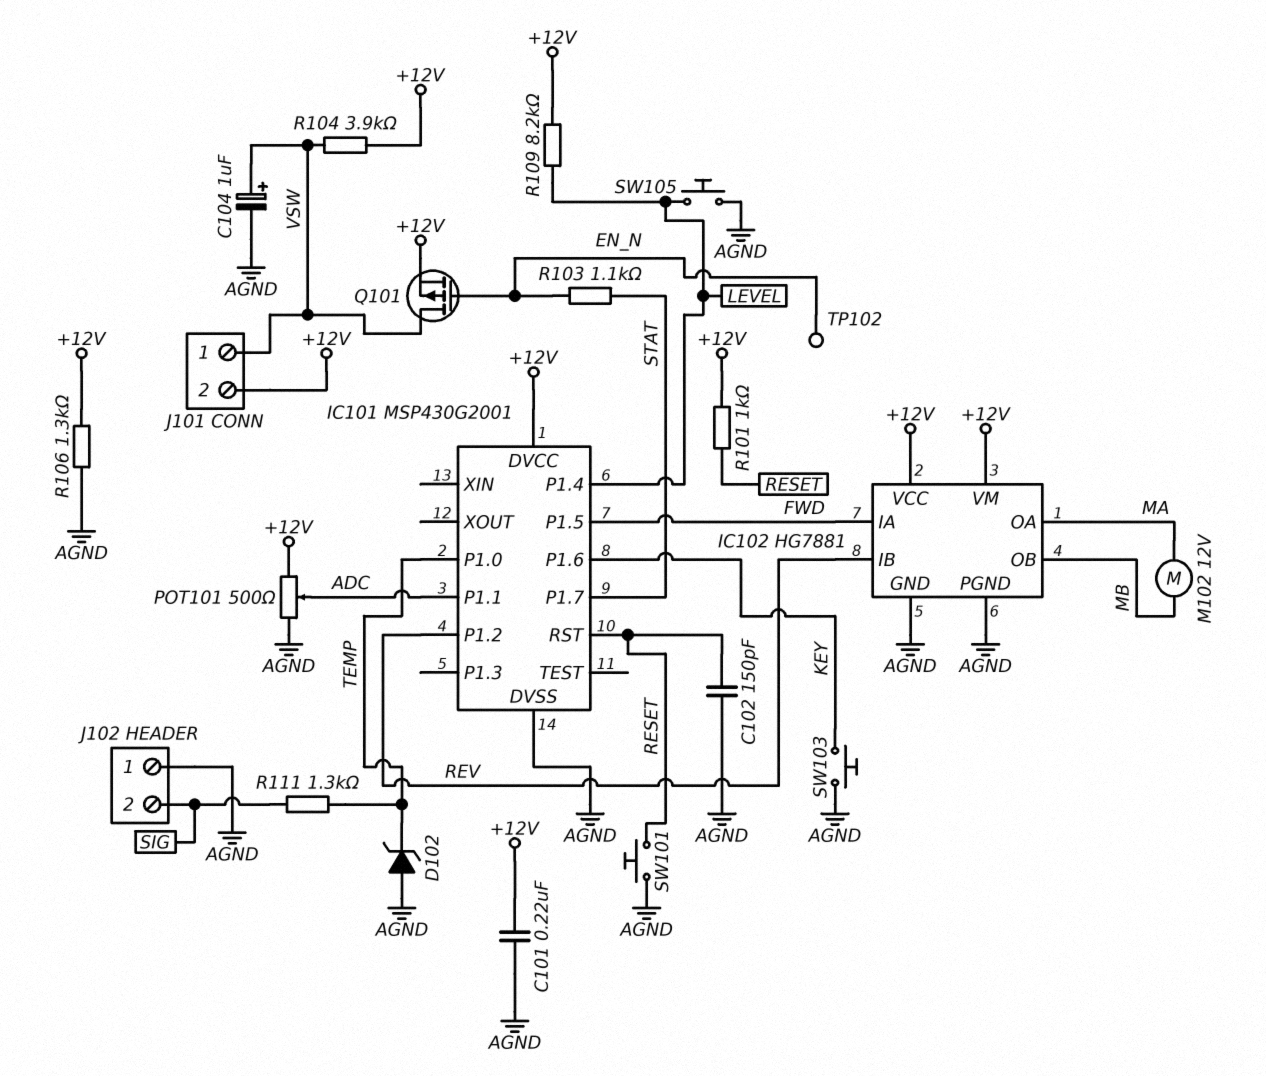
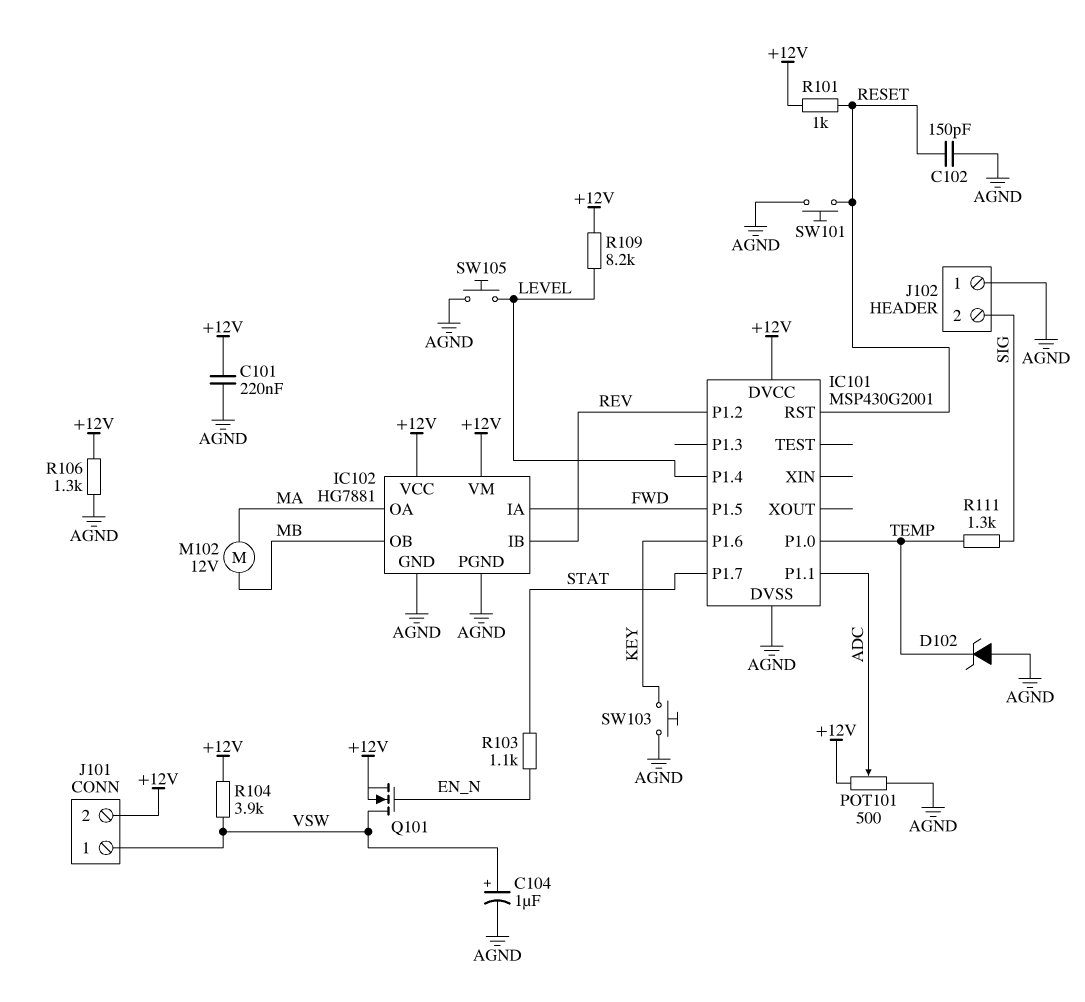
Q101: PMOS (G EN_N, D VSW, S +12V) -> NMOS (G EN_N, D VSW, S +12V)
TP102: test point (EN_N) -> none

